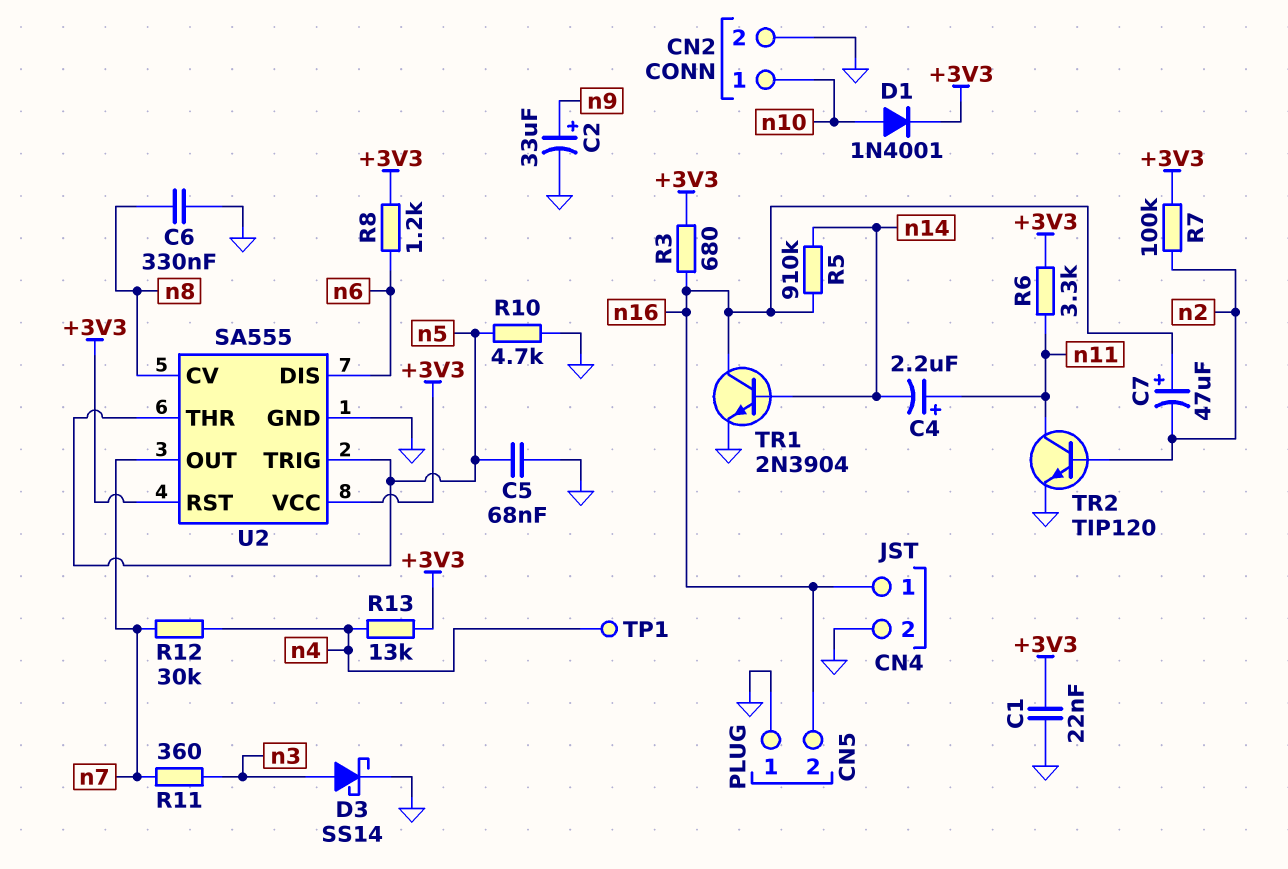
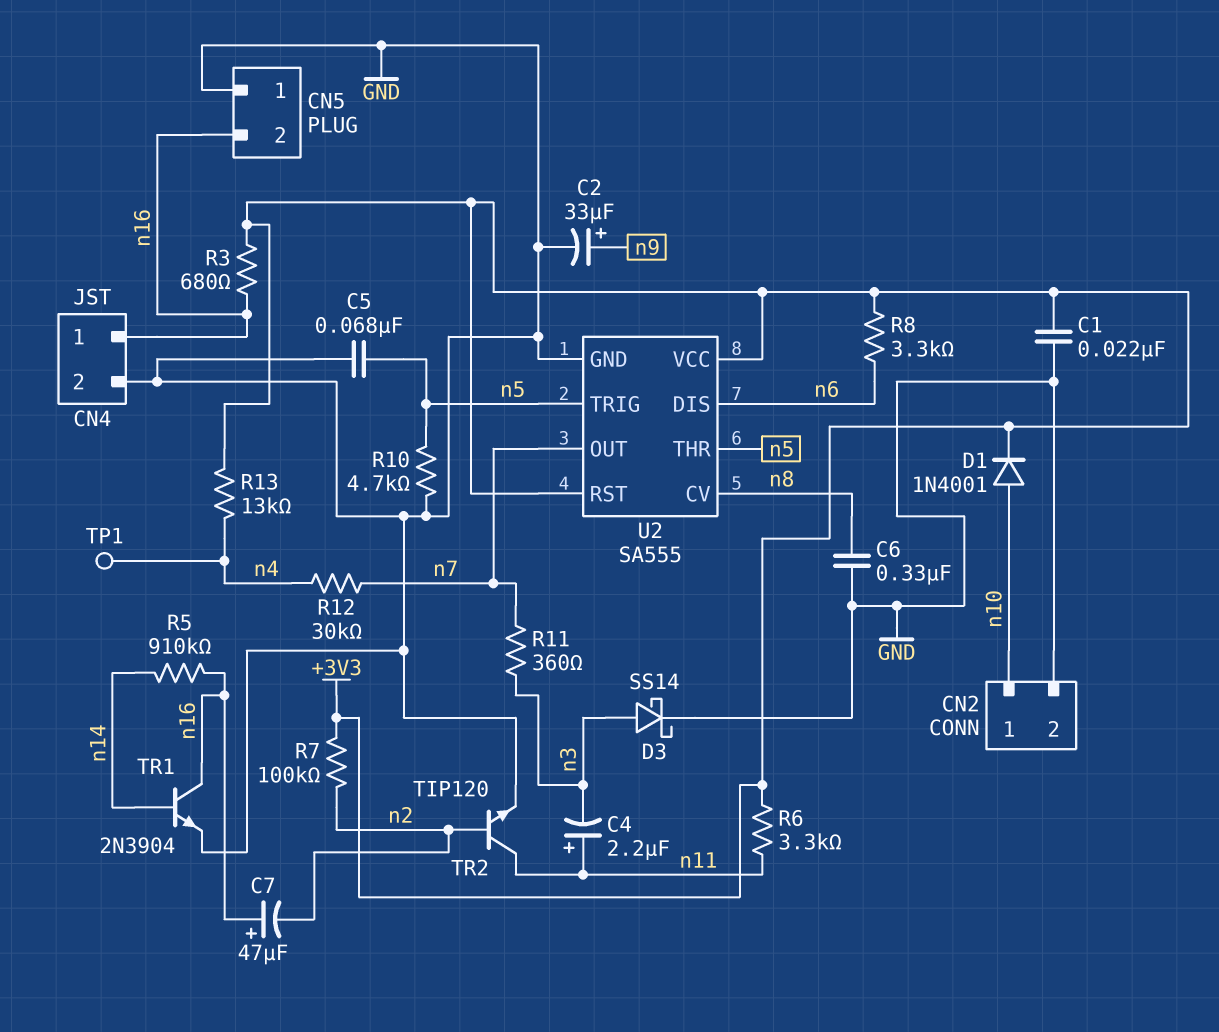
C4: 2.2uF (plus n11, minus n14) -> 2.2uF (plus n11, minus n3)
R8: 1.2k (+3V3, n6) -> 3.3k (+3V3, n6)

